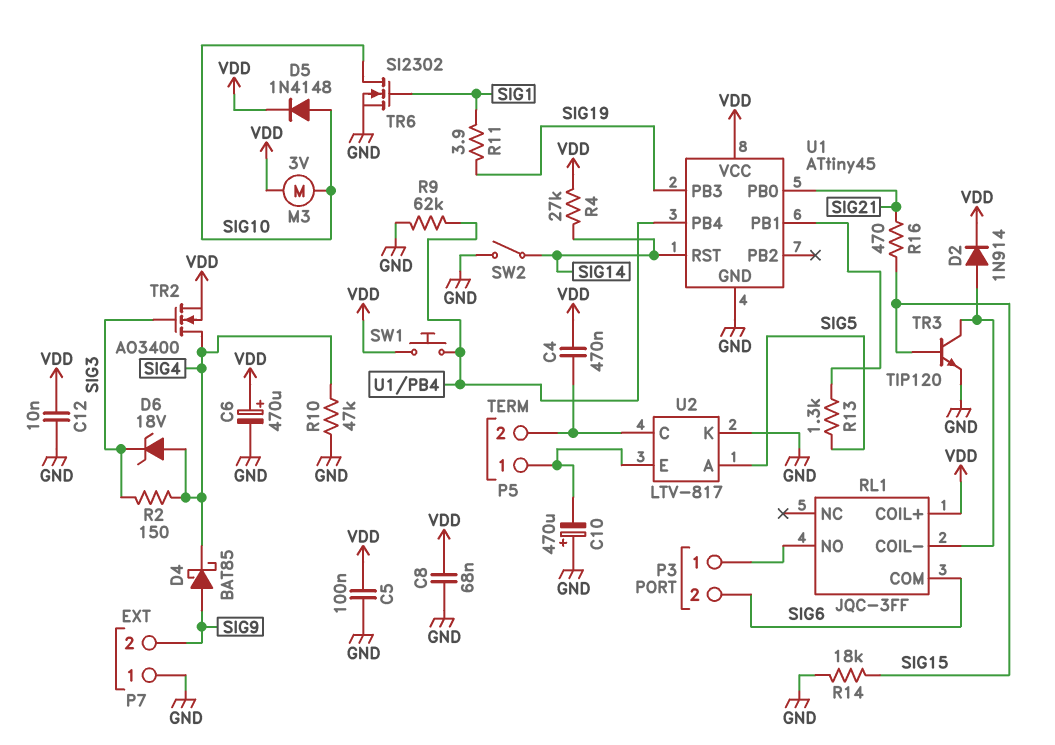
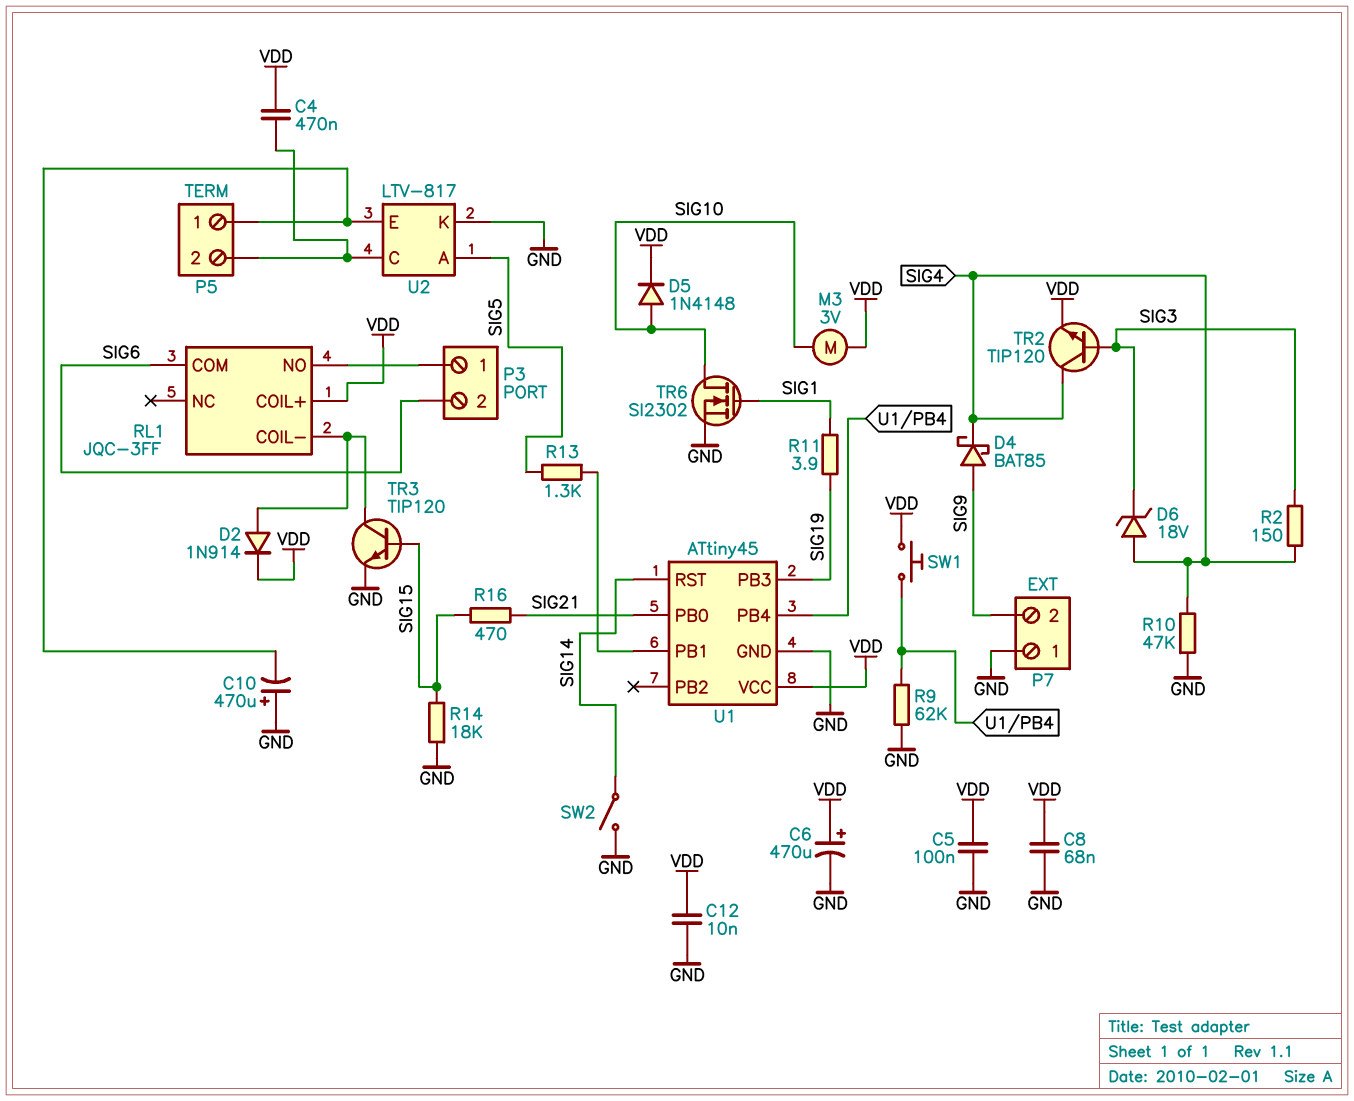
R4: 27k (SIG14, VDD) -> none
TR2: NMOS AO3400 (G SIG3, D SIG4, S VDD) -> NPN TIP120 (B SIG3, C SIG4, E VDD)

